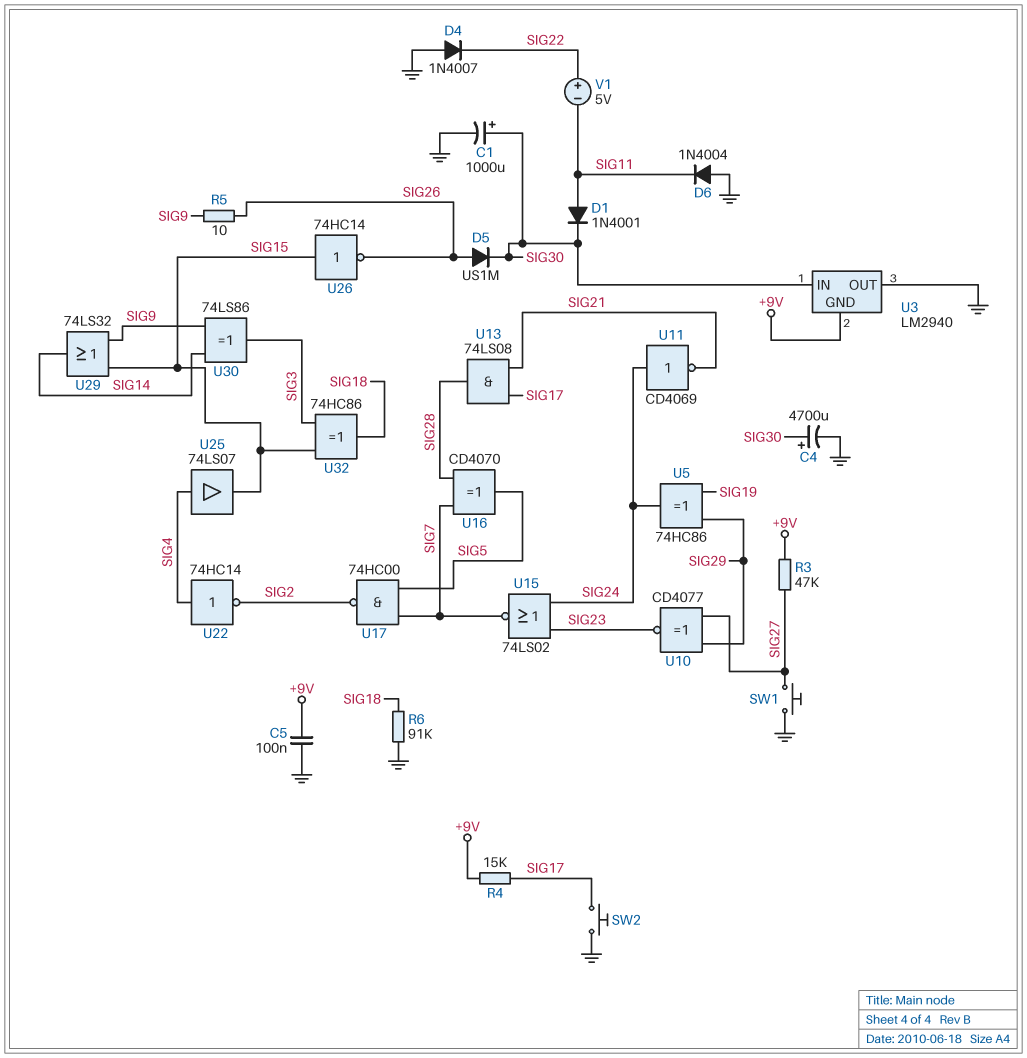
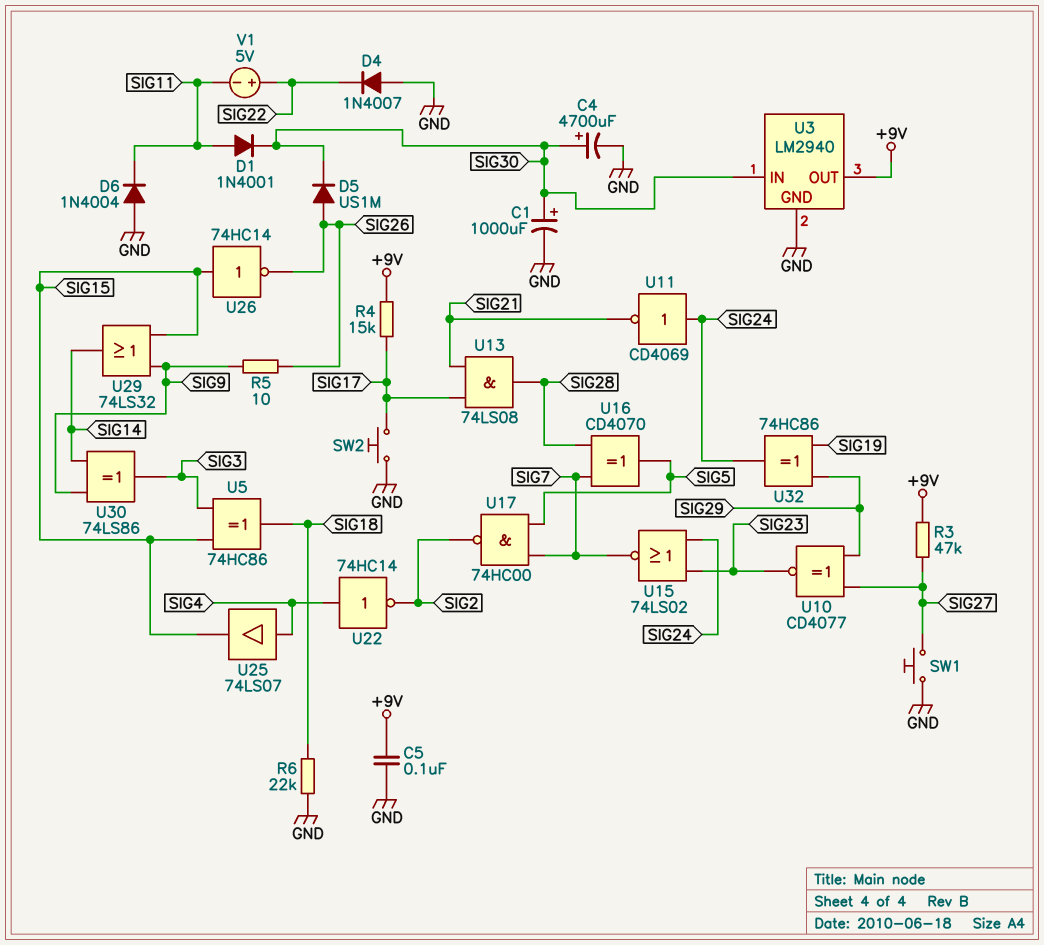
R6: 91k (GND, SIG18) -> 22k (GND, SIG18)
U3 pin GND: +9V -> GND
U3 pin OUT: GND -> +9V
U5: XOR 74HC86 (in SIG19, in SIG29, out SIG24) -> XOR 74HC86 (in SIG3, in SIG15, out SIG18)
U32: XOR 74HC86 (in SIG3, in SIG15, out SIG18) -> XOR 74HC86 (in SIG19, in SIG29, out SIG24)

